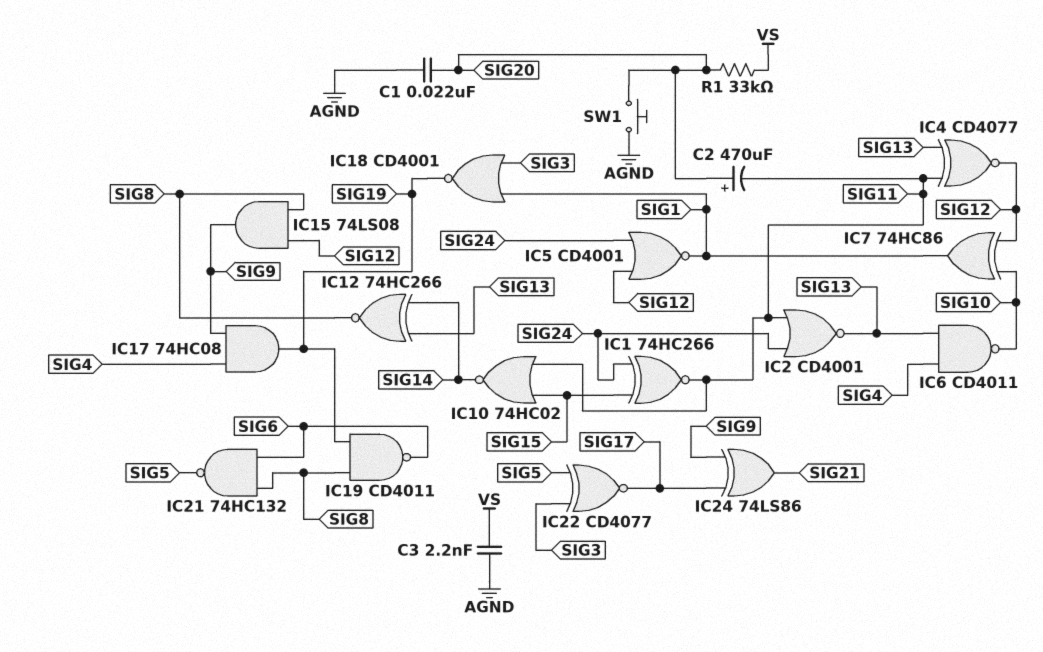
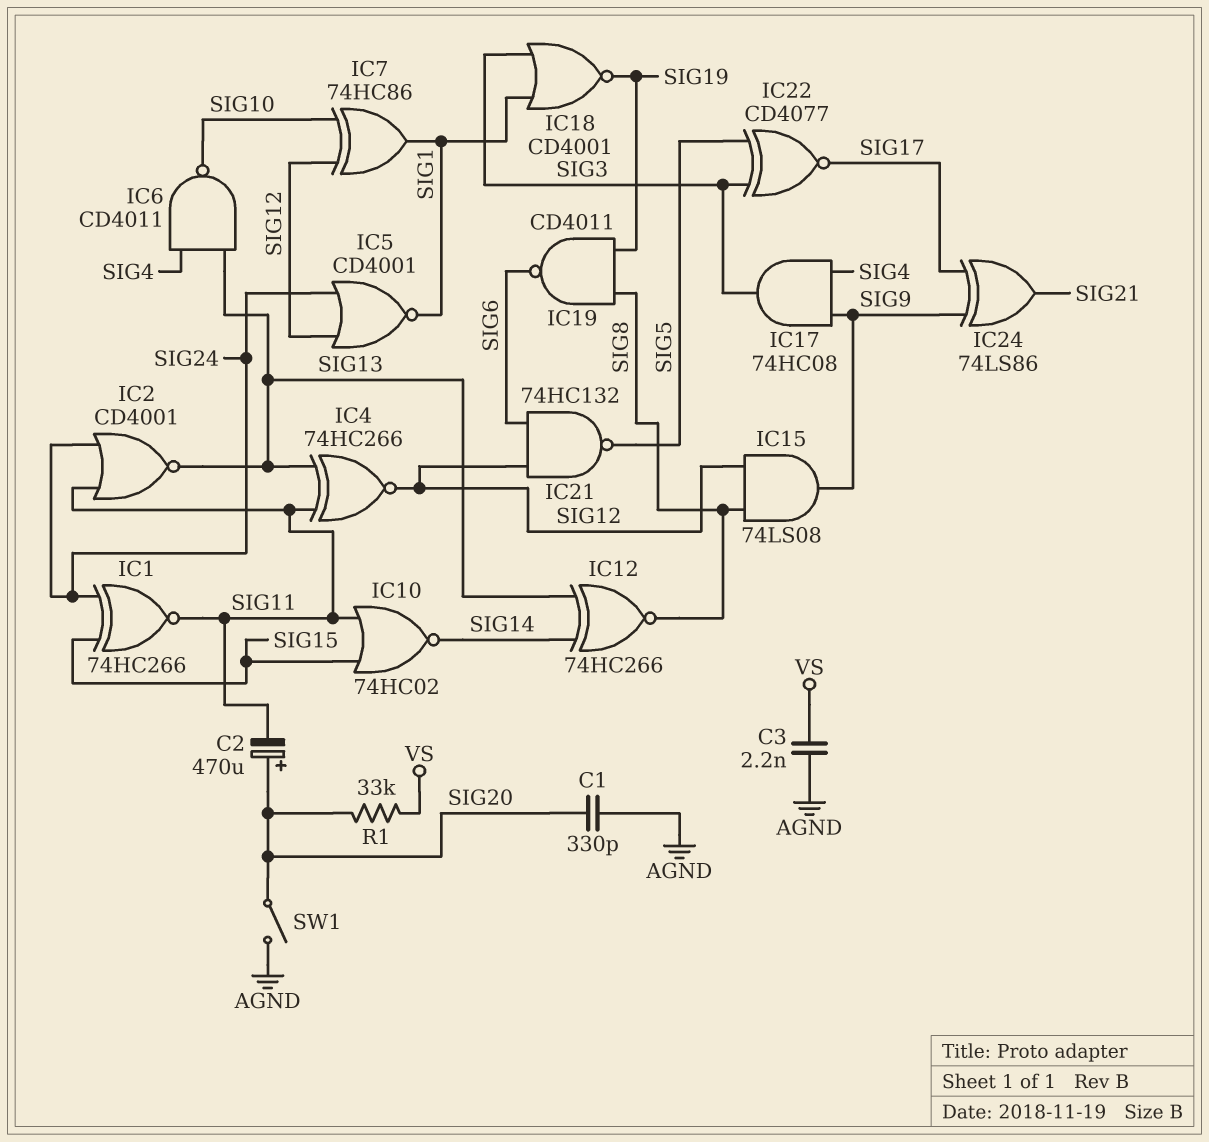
C1: 22nF (AGND, SIG20) -> 330pF (AGND, SIG20)
IC4: XNOR CD4077 (in SIG11, in SIG13, out SIG12) -> XNOR 74HC266 (in SIG11, in SIG13, out SIG12)
IC17: AND 74HC08 (in SIG4, in SIG9, out SIG19) -> AND 74HC08 (in SIG4, in SIG9, out SIG3)
IC21: NAND 74HC132 (in SIG6, in SIG8, out SIG5) -> NAND 74HC132 (in SIG6, in SIG12, out SIG5)
SW1: button (AGND, SIG20) -> switch (AGND, SIG20)

